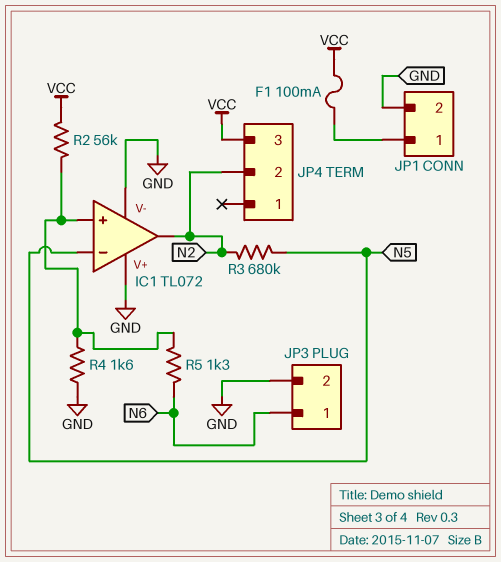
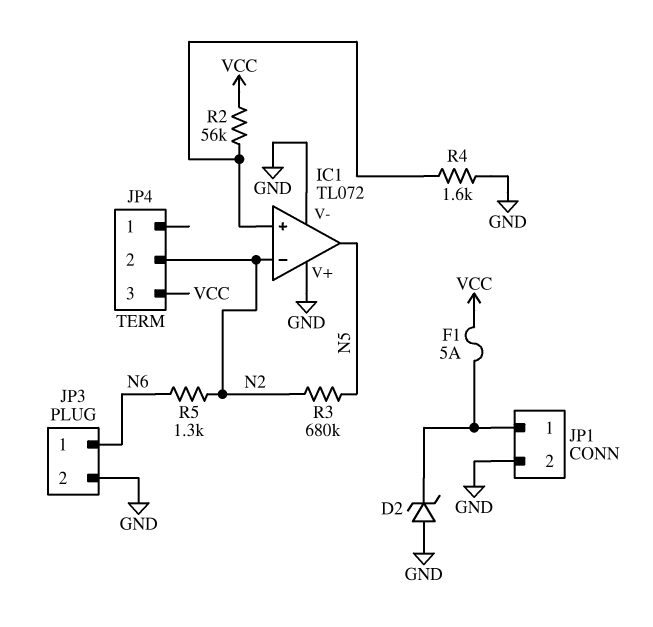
D2: none -> zener (A GND, K JP1/1)
F1: 100mA (JP1/1, VCC) -> 5A (JP1/1, VCC)
IC1 pin in-: N5 -> N2
IC1 pin out: N2 -> N5
R5: 1.3k (IC1/in+, N6) -> 1.3k (N2, N6)

